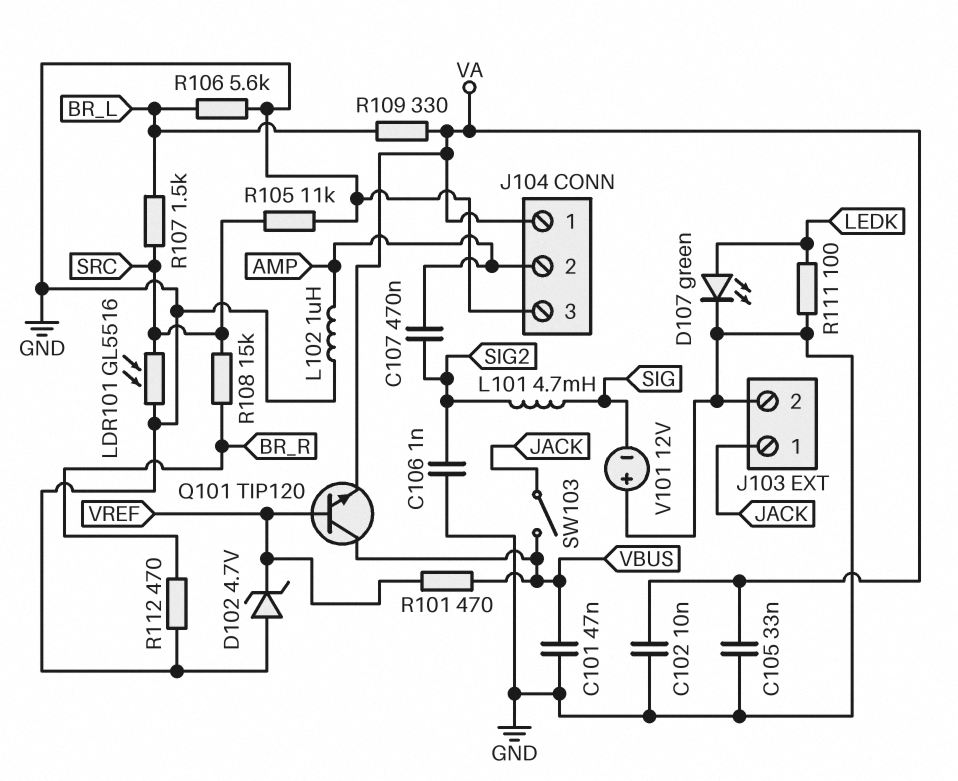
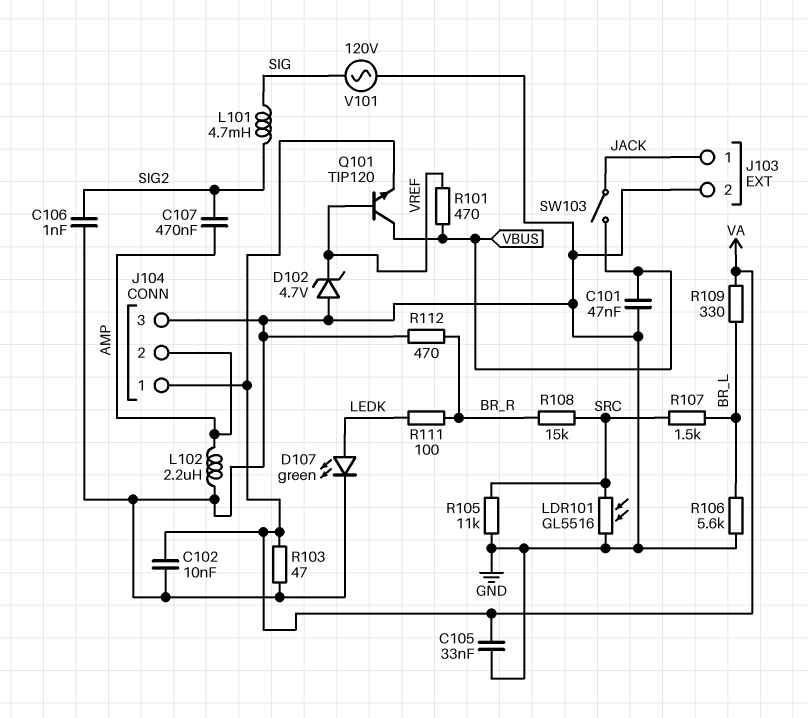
L102: 1uH (AMP, GND) -> 2.2uH (AMP, GND)
R103: none -> 47 (GND, VA)
R111: 100 (GND, LEDK) -> 100 (BR_R, LEDK)
V101: 12V (plus GND, minus SIG) -> AC 120V (GND, SIG)

